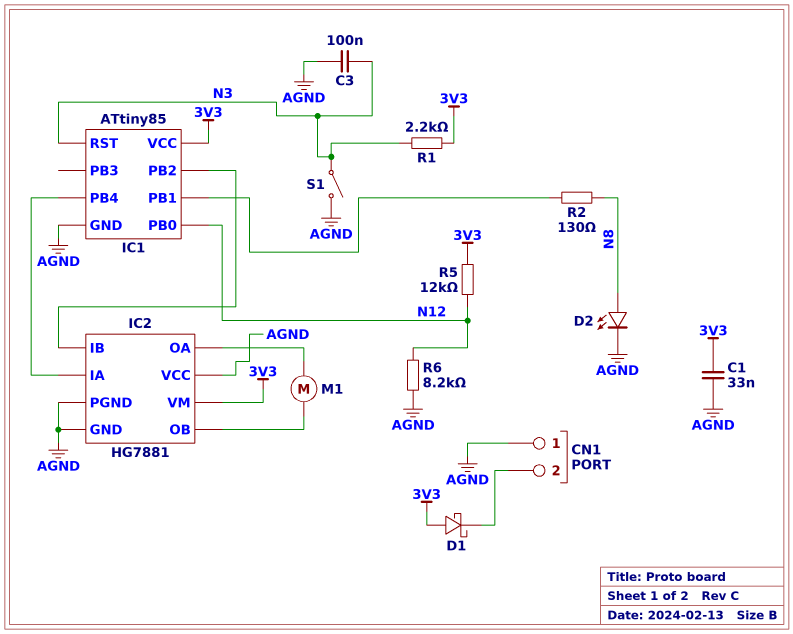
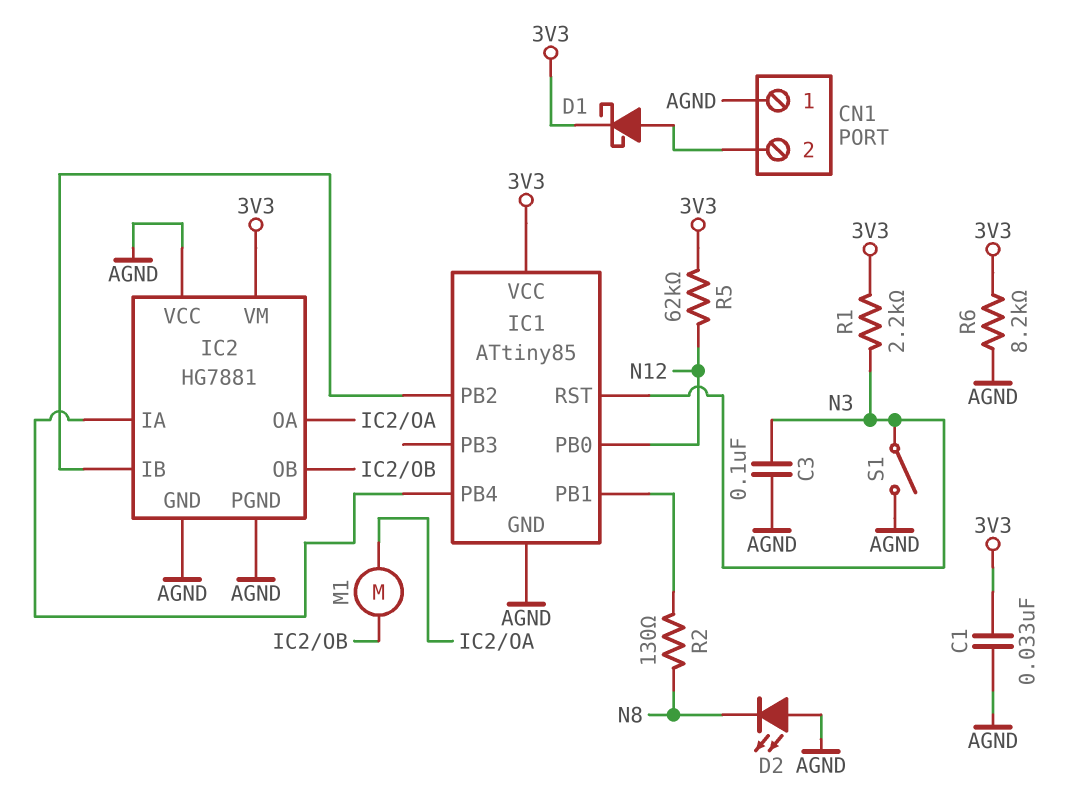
D1: schottky (A 3V3, K CN1/2) -> schottky (A CN1/2, K 3V3)
D2: LED (A N8, K AGND) -> LED (A AGND, K N8)
R5: 12k (3V3, N12) -> 62k (3V3, N12)
R6: 8.2k (AGND, N12) -> 8.2k (3V3, AGND)

